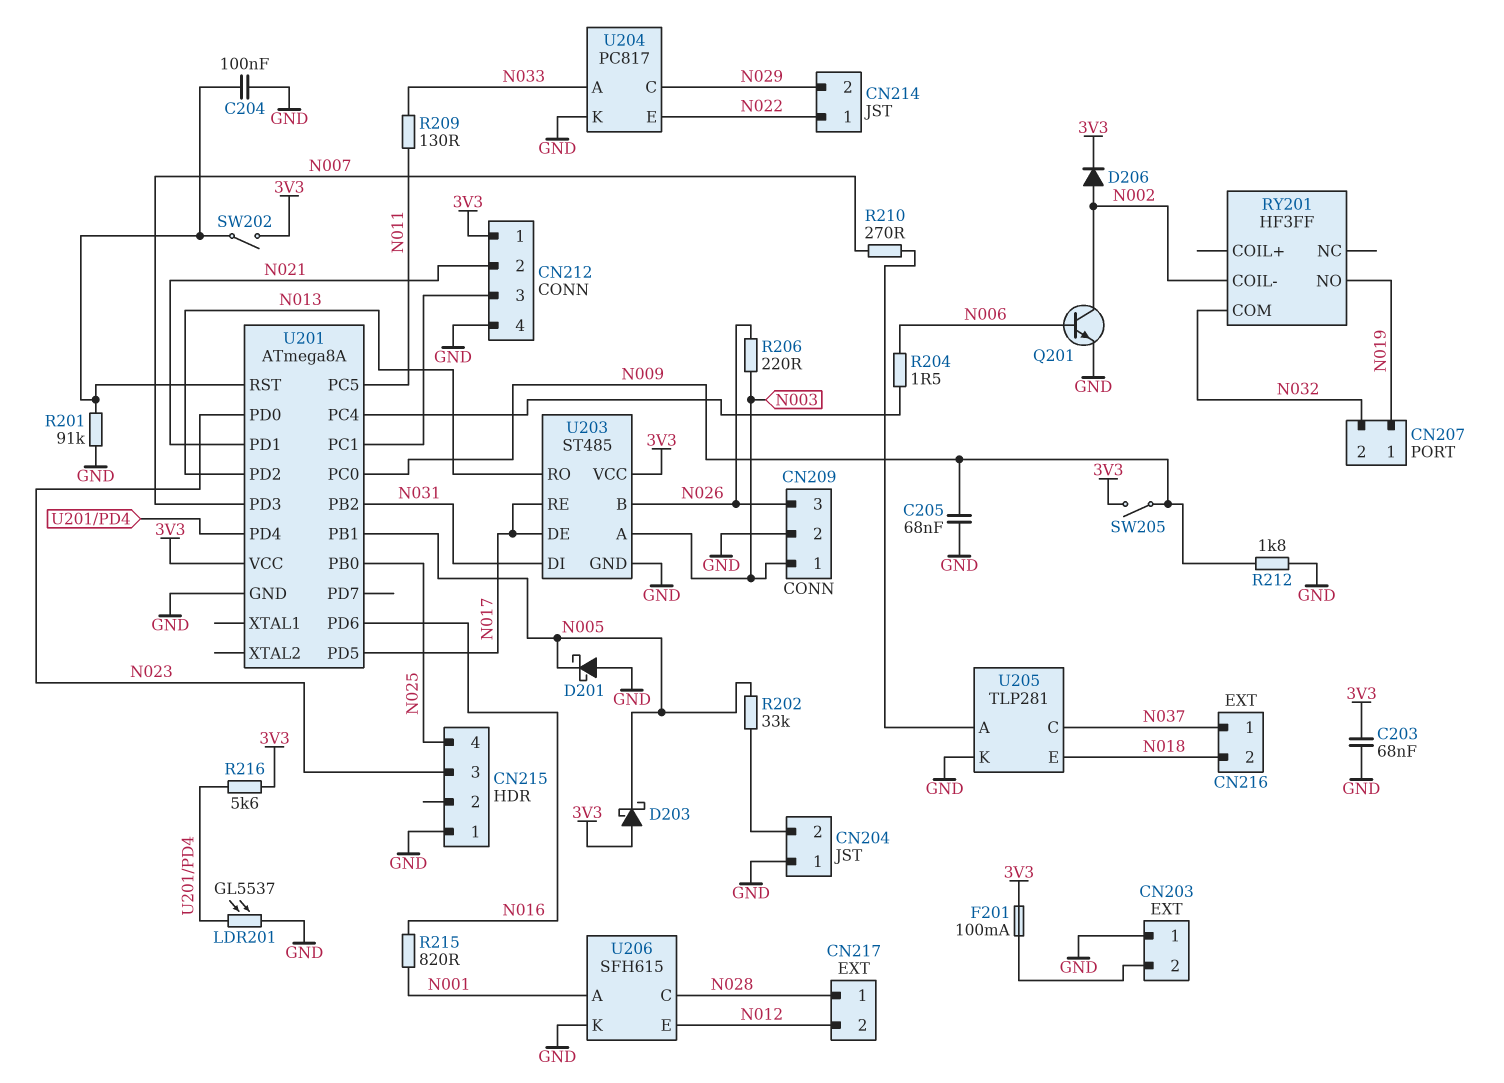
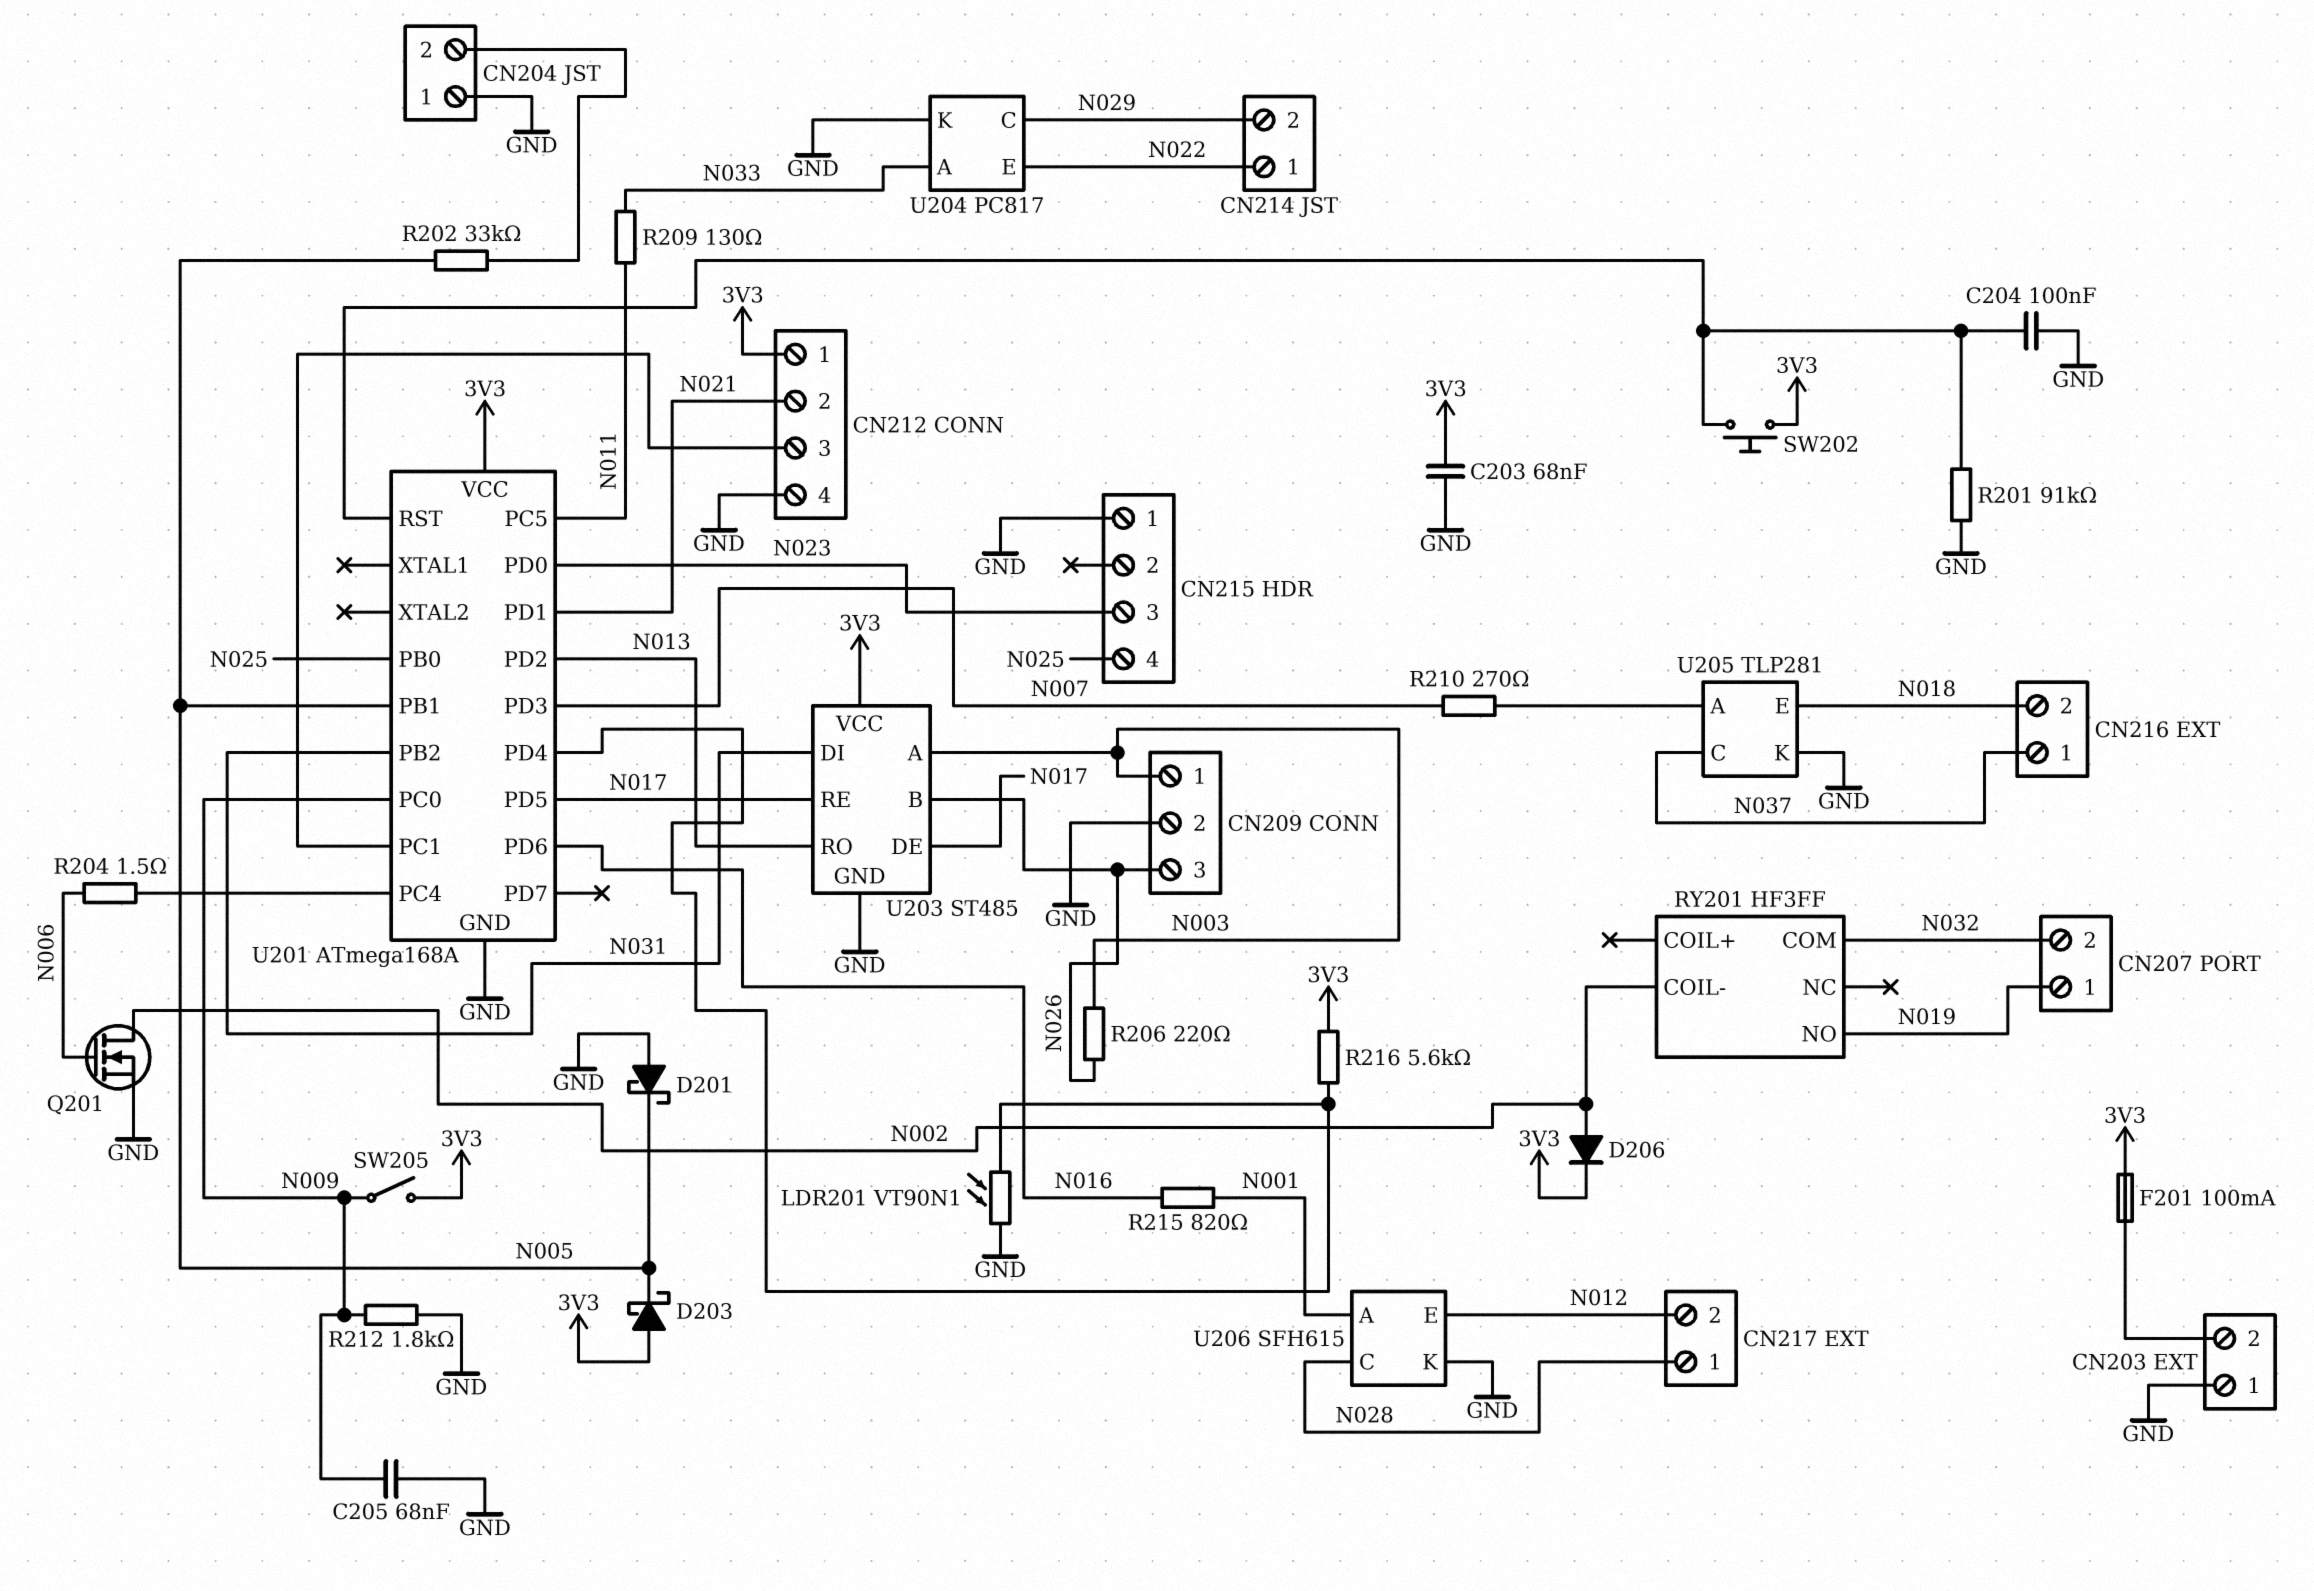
LDR201: GL5537 (GND, U201/PD4) -> VT90N1 (GND, U201/PD4)
Q201: NPN (B N006, C N002, E GND) -> NMOS (G N006, D N002, S GND)
SW202: switch (3V3, U201/RST) -> button (3V3, U201/RST)
U201: ATmega8A -> ATmega168A

